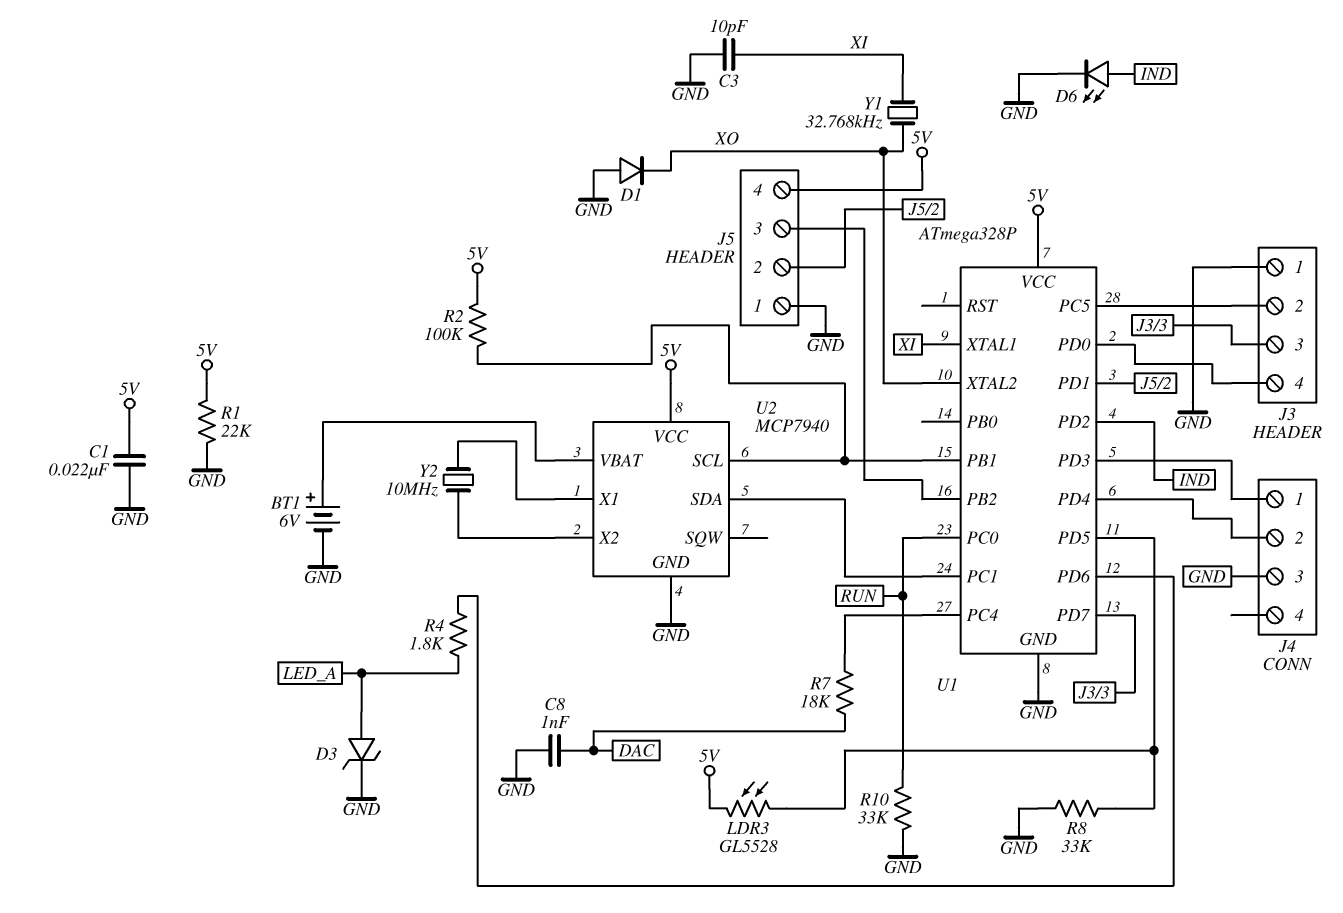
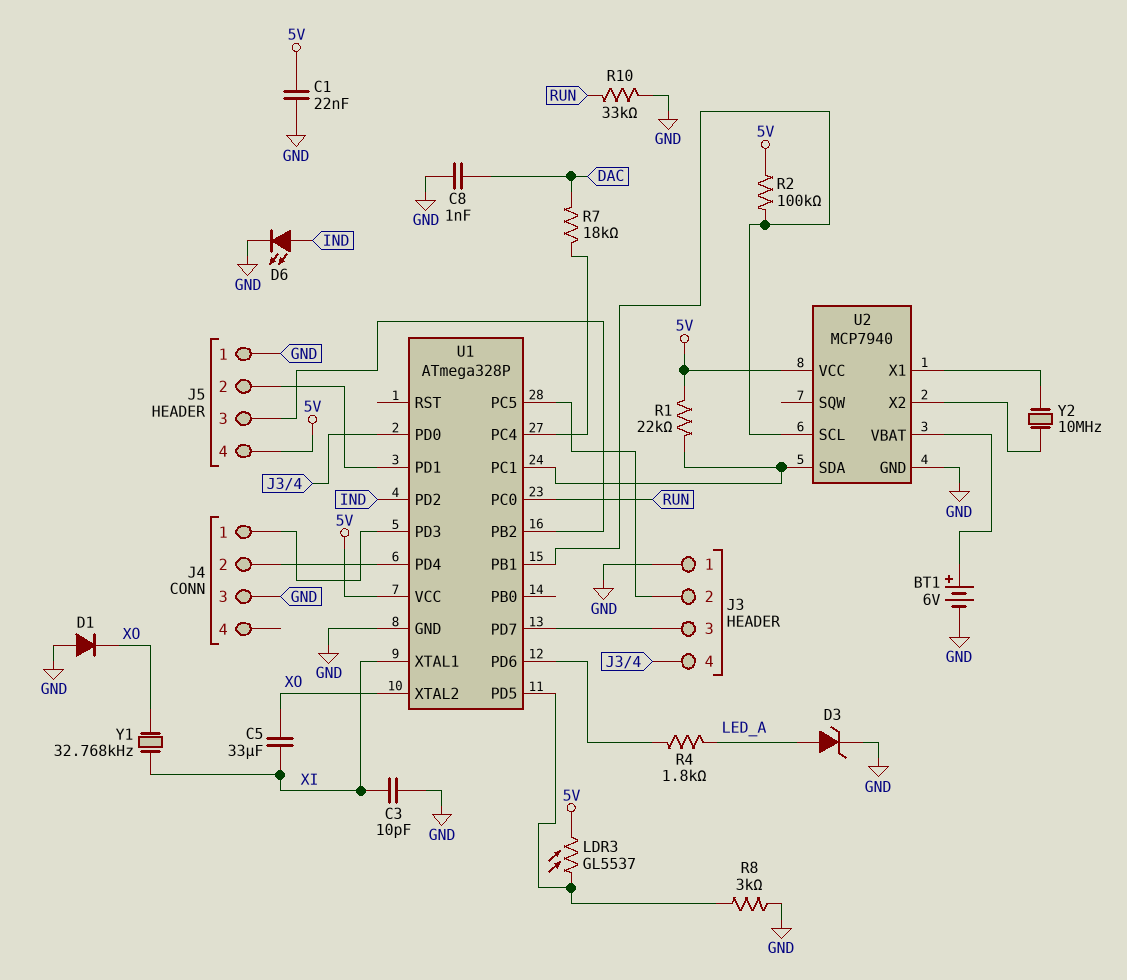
C5: none -> 33uF (XI, XO)
LDR3: GL5528 (5V, U1/PD5) -> GL5537 (5V, U1/PD5)
R1: 22k (5V, GND) -> 22k (5V, U1/PC1)
R8: 33k (GND, U1/PD5) -> 3k (GND, U1/PD5)

